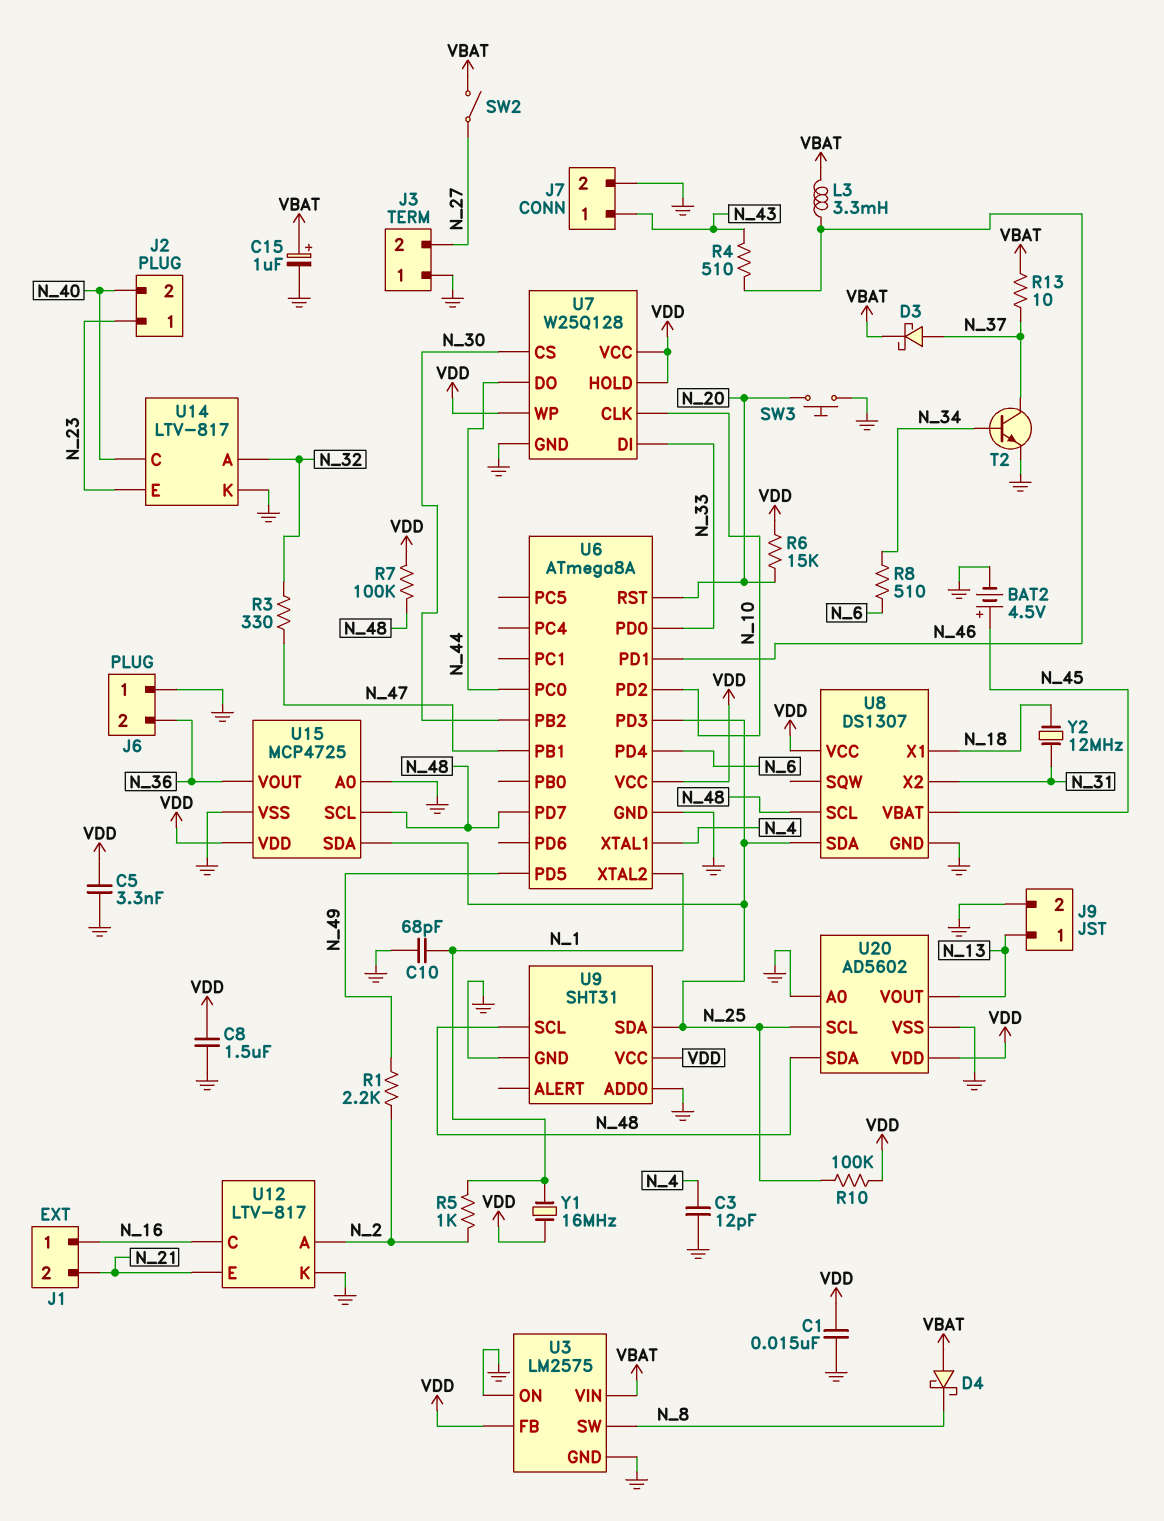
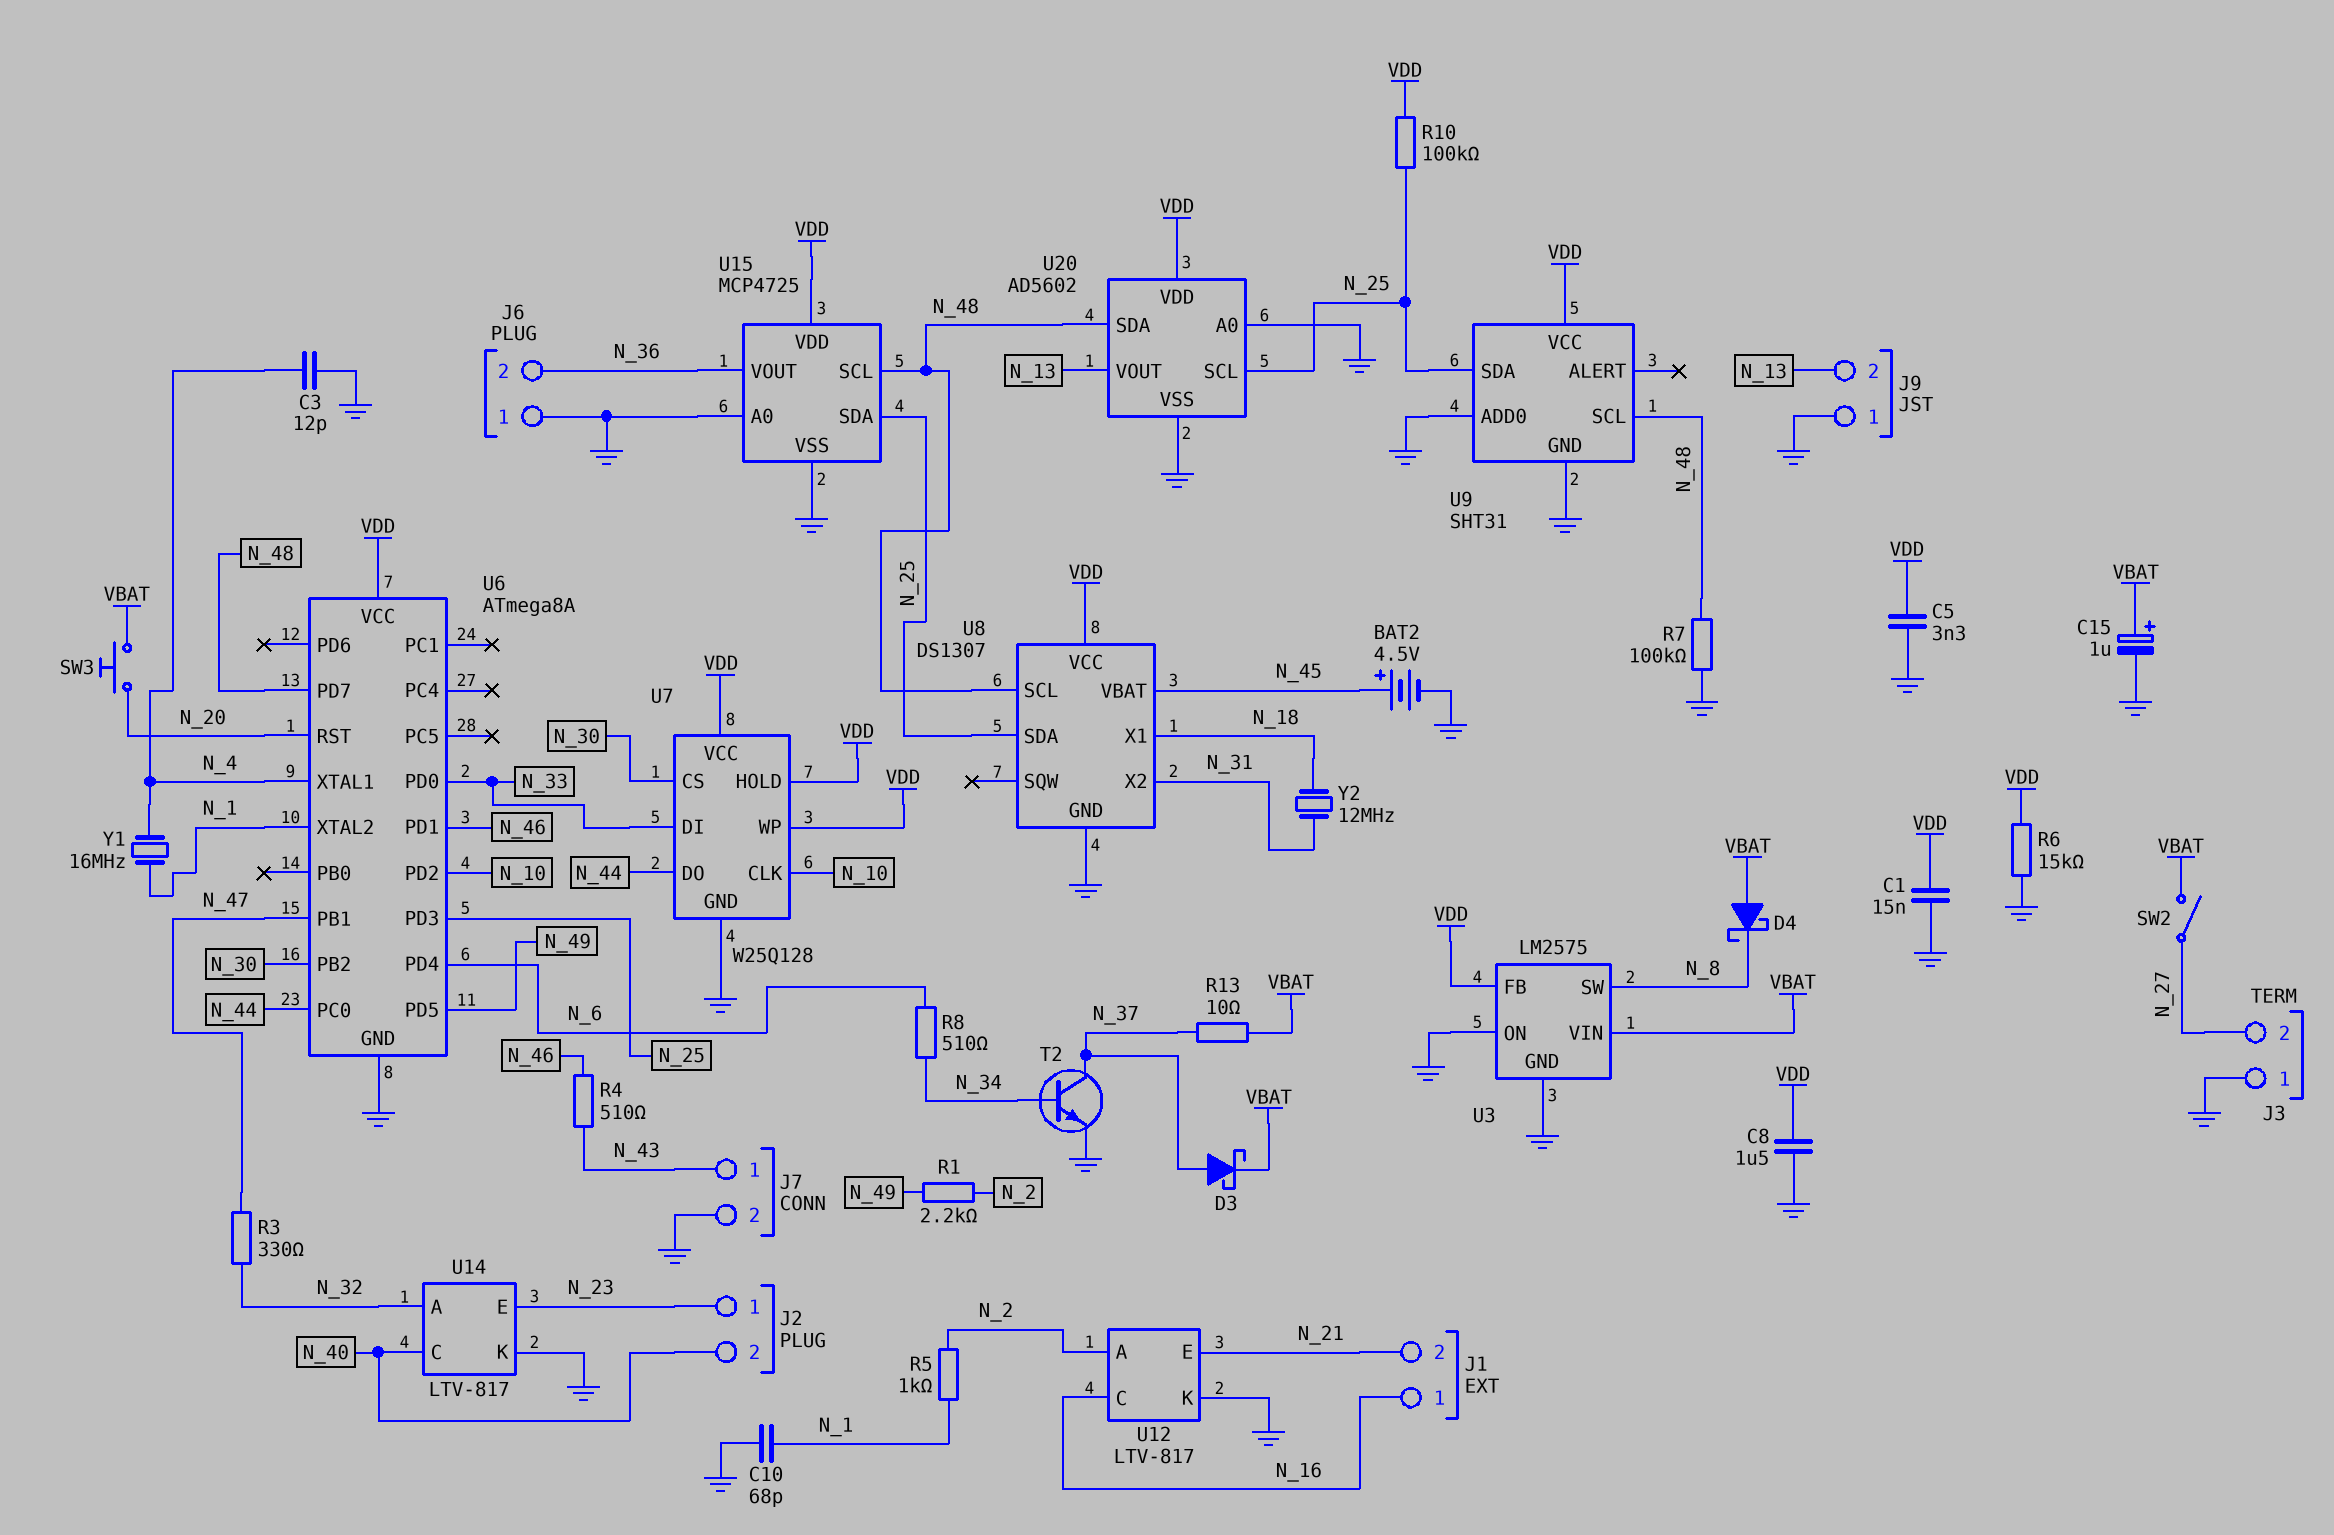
J9 pin 1: N_13 -> GND
J9 pin 2: GND -> N_13
L3: 3.3mH (N_46, VBAT) -> none
R6: 15k (N_20, VDD) -> 15k (GND, VDD)
R7: 100k (N_48, VDD) -> 100k (GND, N_48)
SW3: button (GND, N_20) -> button (N_20, VBAT)
Y1: 16MHz (N_1, VDD) -> 16MHz (N_1, N_4)

